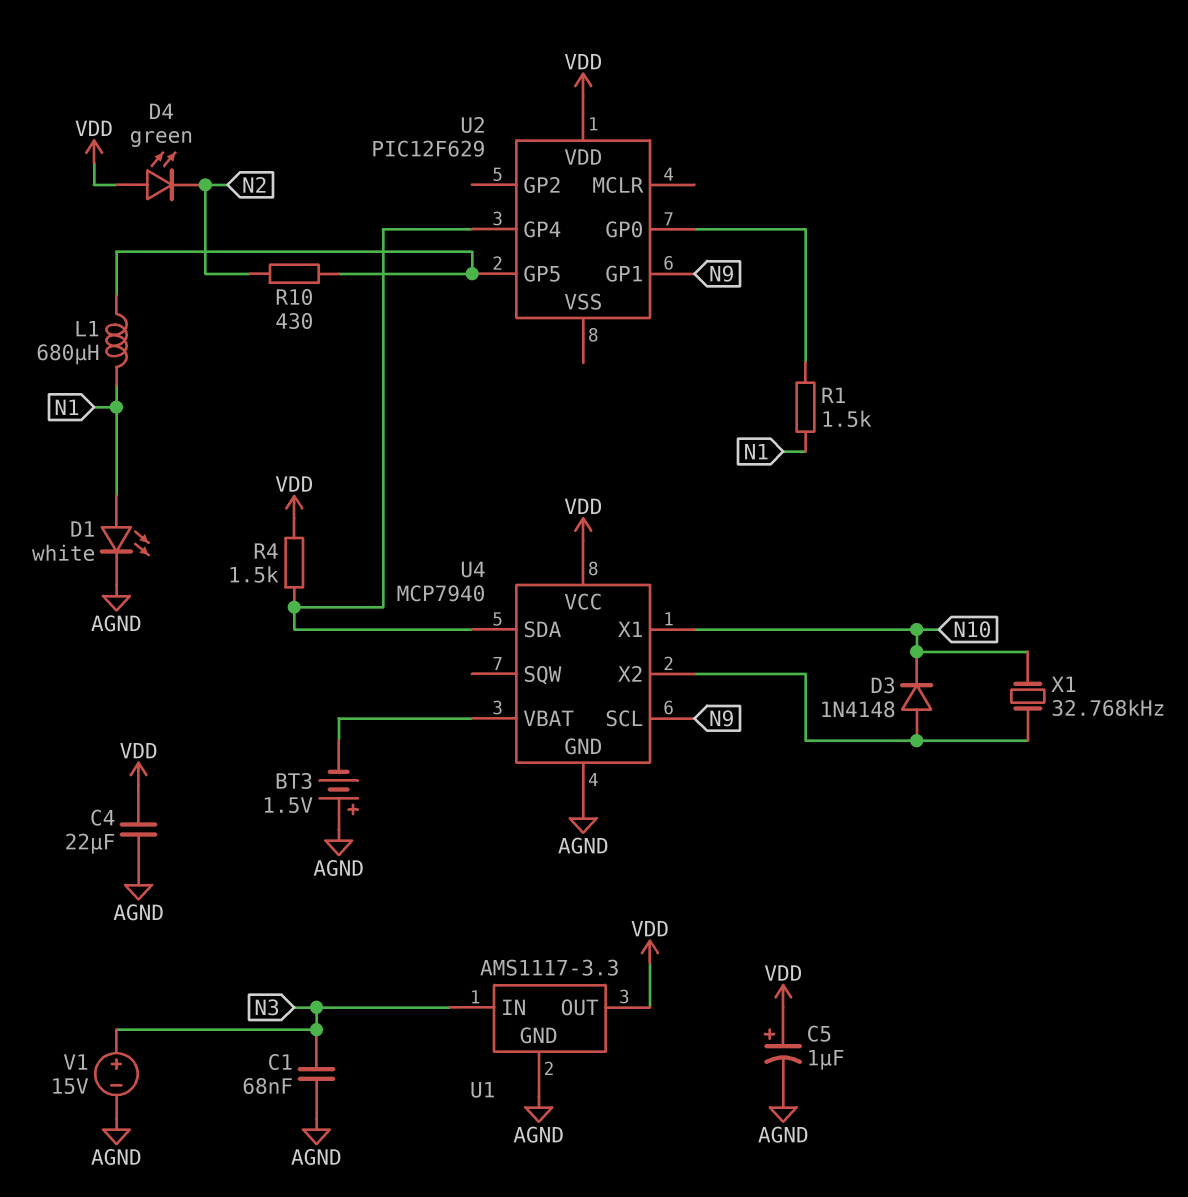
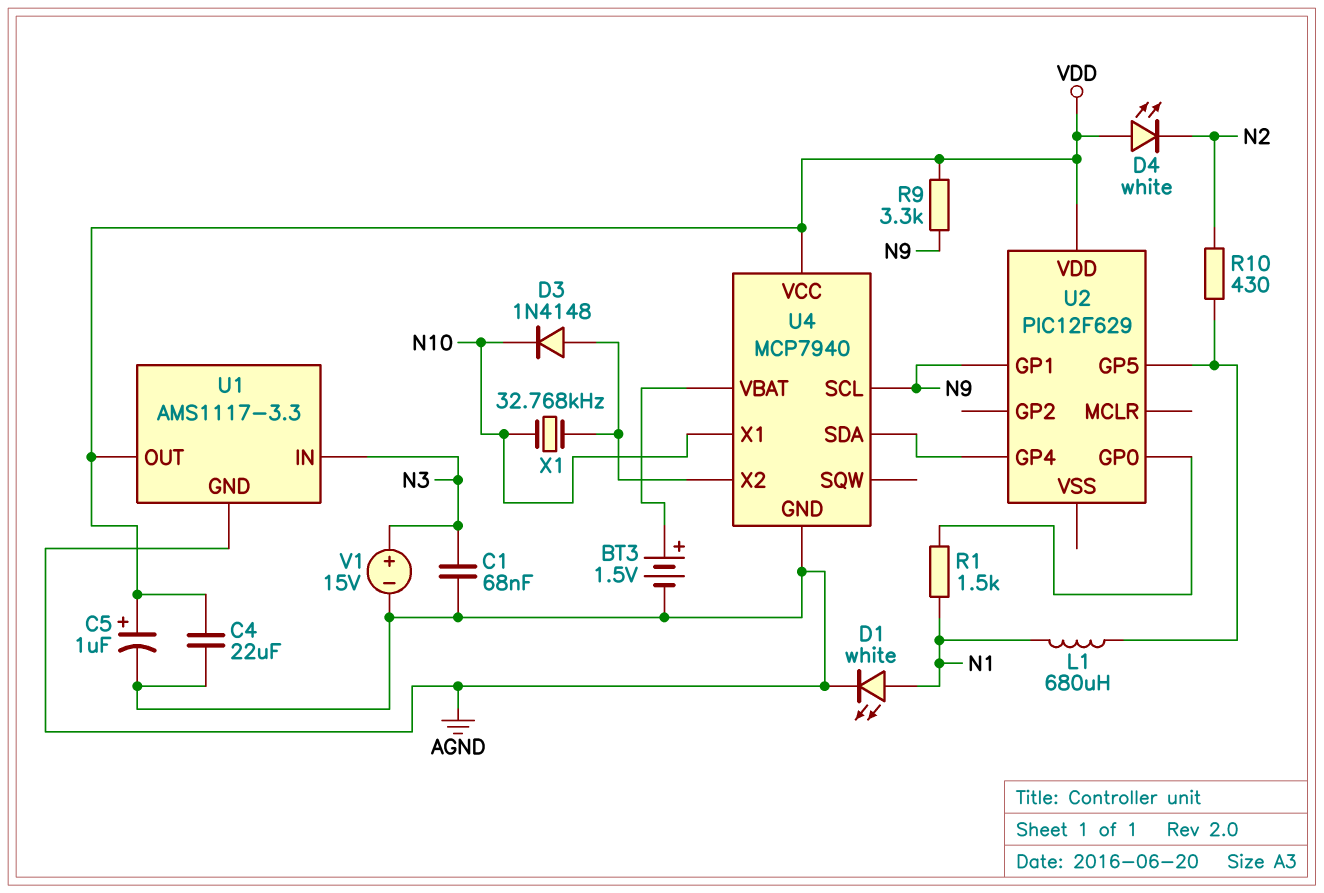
BT3: 1.5V (plus AGND, minus U4/VBAT) -> 1.5V (plus U4/VBAT, minus AGND)
D4: LED green (A VDD, K N2) -> LED white (A VDD, K N2)
R4: 1.5k (U2/GP4, VDD) -> none
R9: none -> 3.3k (N9, VDD)

